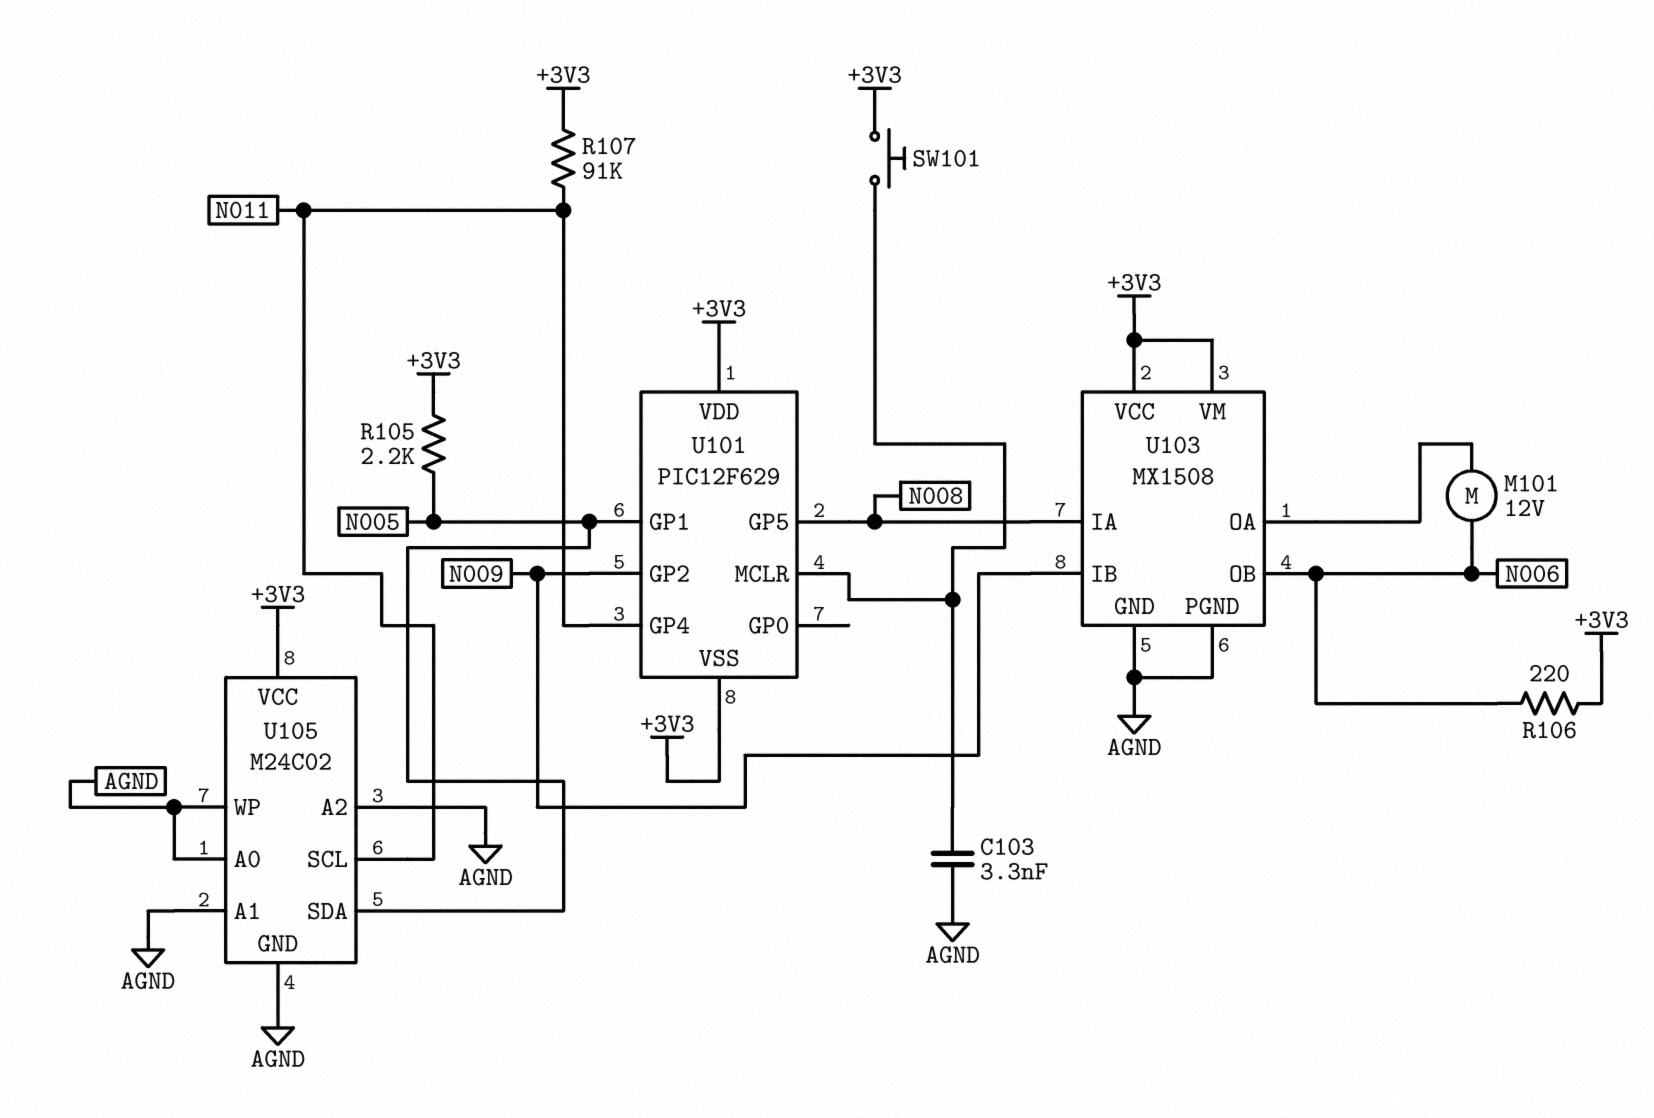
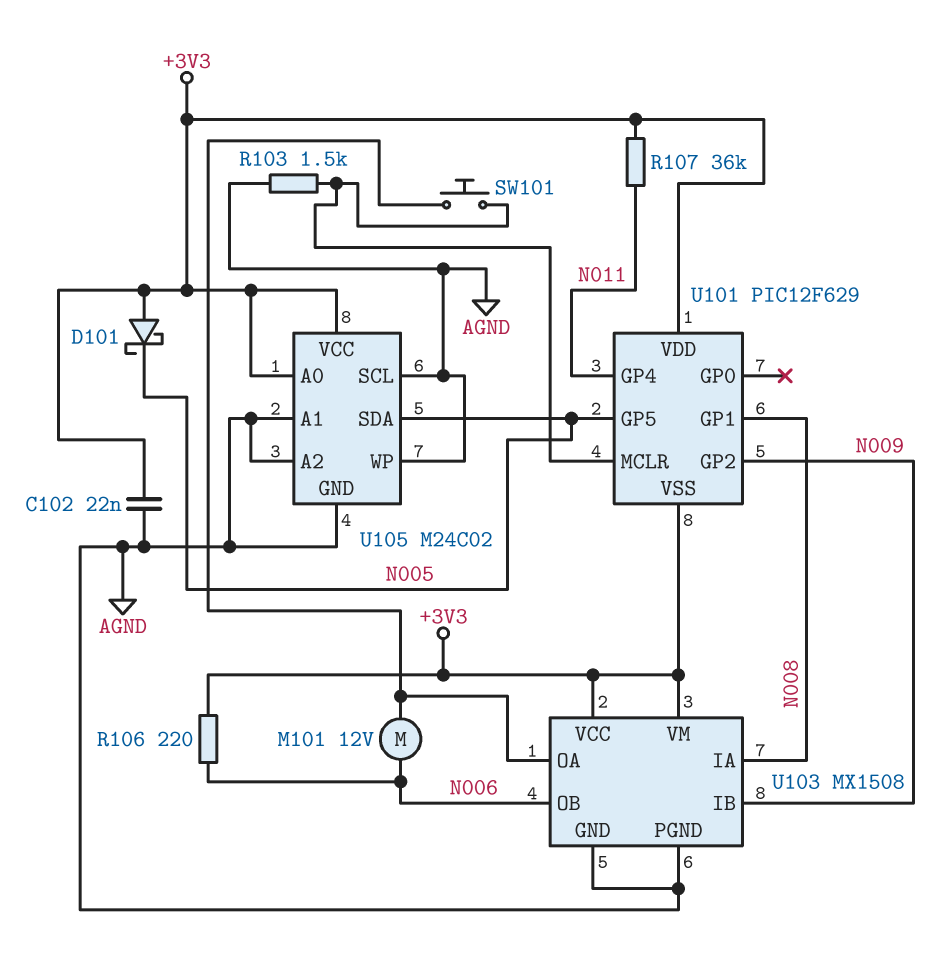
C102: none -> 22nF (+3V3, AGND)
C103: 3.3nF (AGND, U101/MCLR) -> none
D101: none -> schottky (A +3V3, K N005)
R103: none -> 1.5k (AGND, U101/MCLR)
R105: 2.2k (+3V3, N005) -> none
R107: 91k (+3V3, N011) -> 36k (+3V3, N011)
SW101: button (+3V3, U101/MCLR) -> button (U101/MCLR, U103/OA)
U101 pin GP1: N005 -> N008
U101 pin GP5: N008 -> N005
U105 pin A0: AGND -> +3V3
U105 pin SCL: N011 -> AGND

